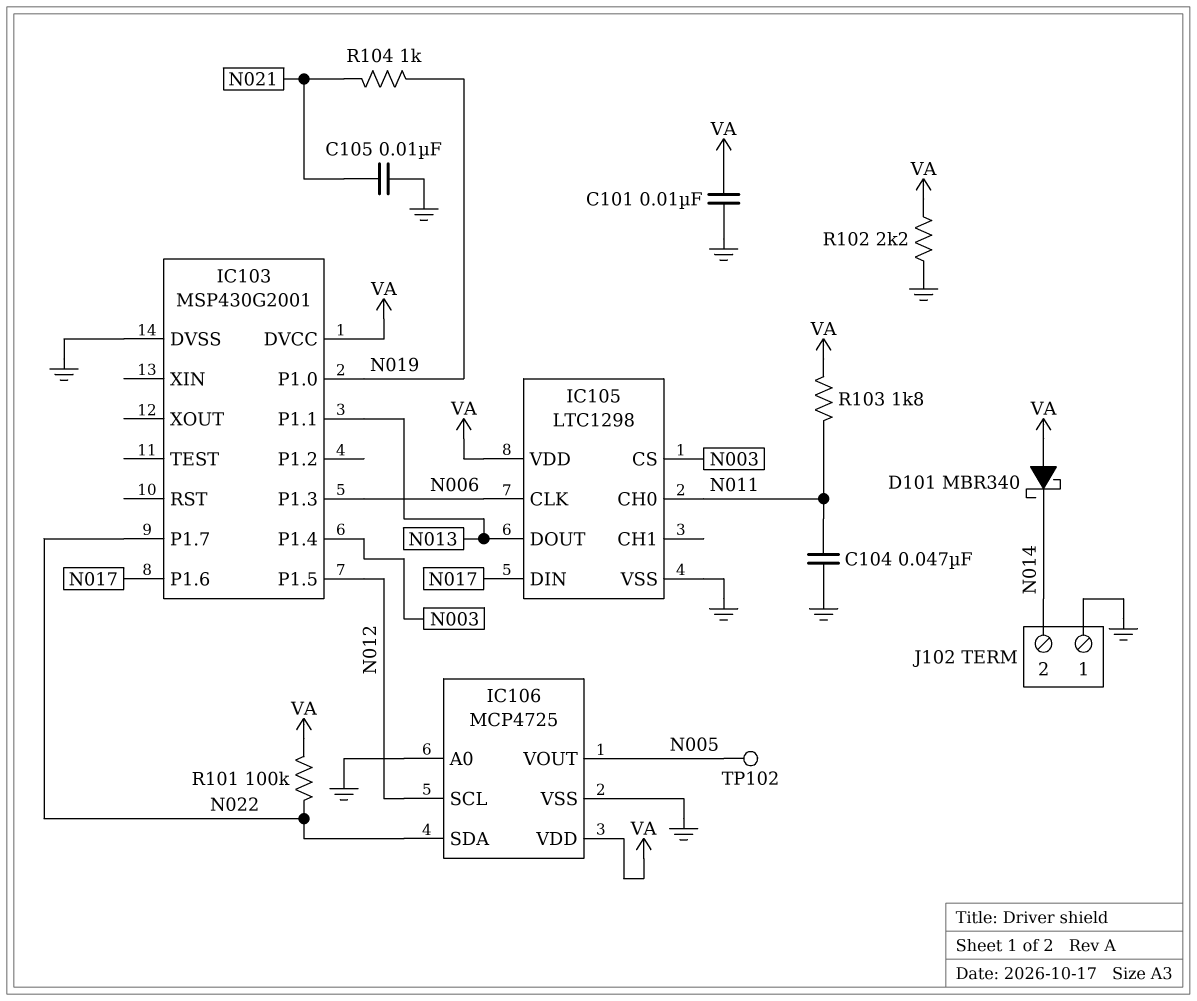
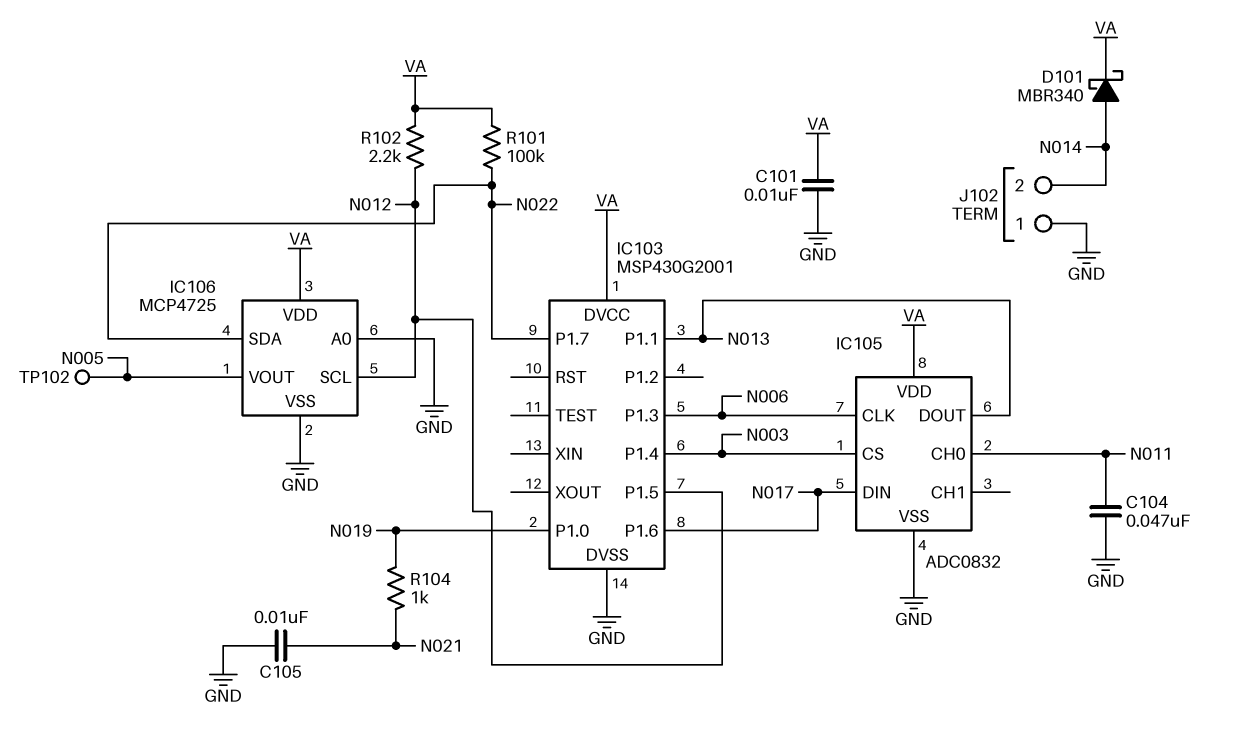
D101: schottky MBR340 (A VA, K N014) -> schottky MBR340 (A N014, K VA)
IC105: LTC1298 -> ADC0832
R102: 2.2k (GND, VA) -> 2.2k (N012, VA)
R103: 1.8k (N011, VA) -> none

